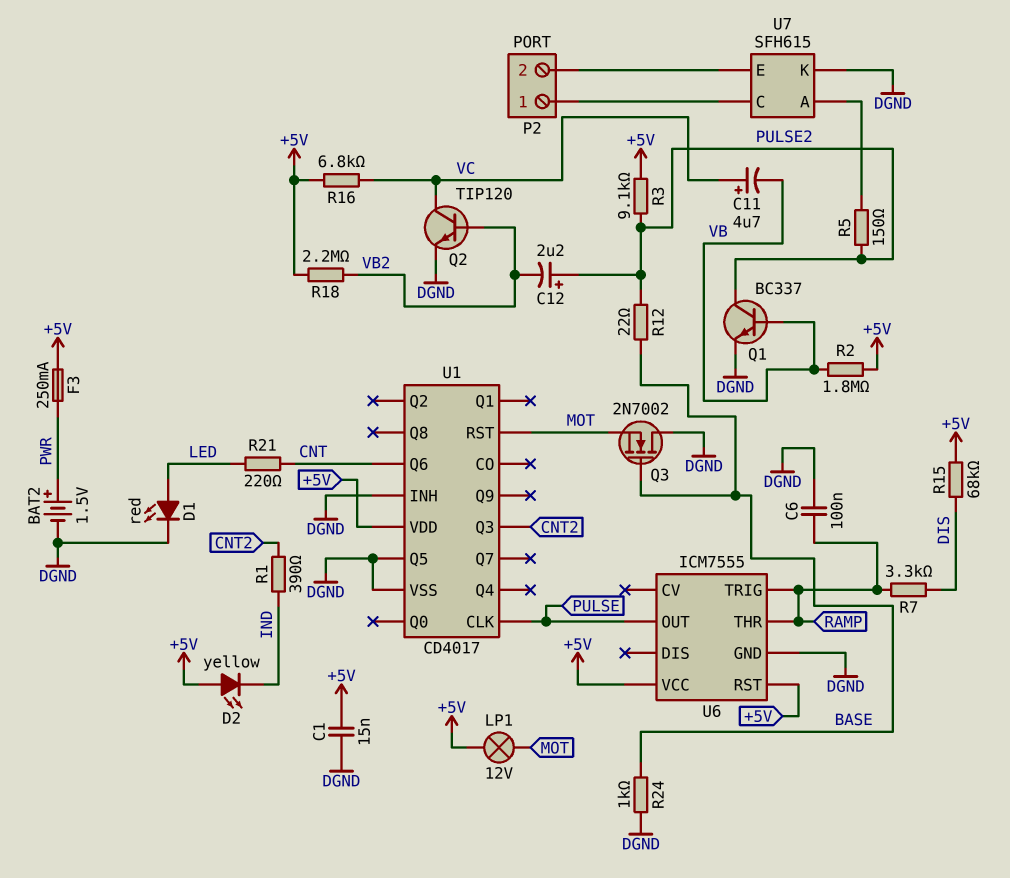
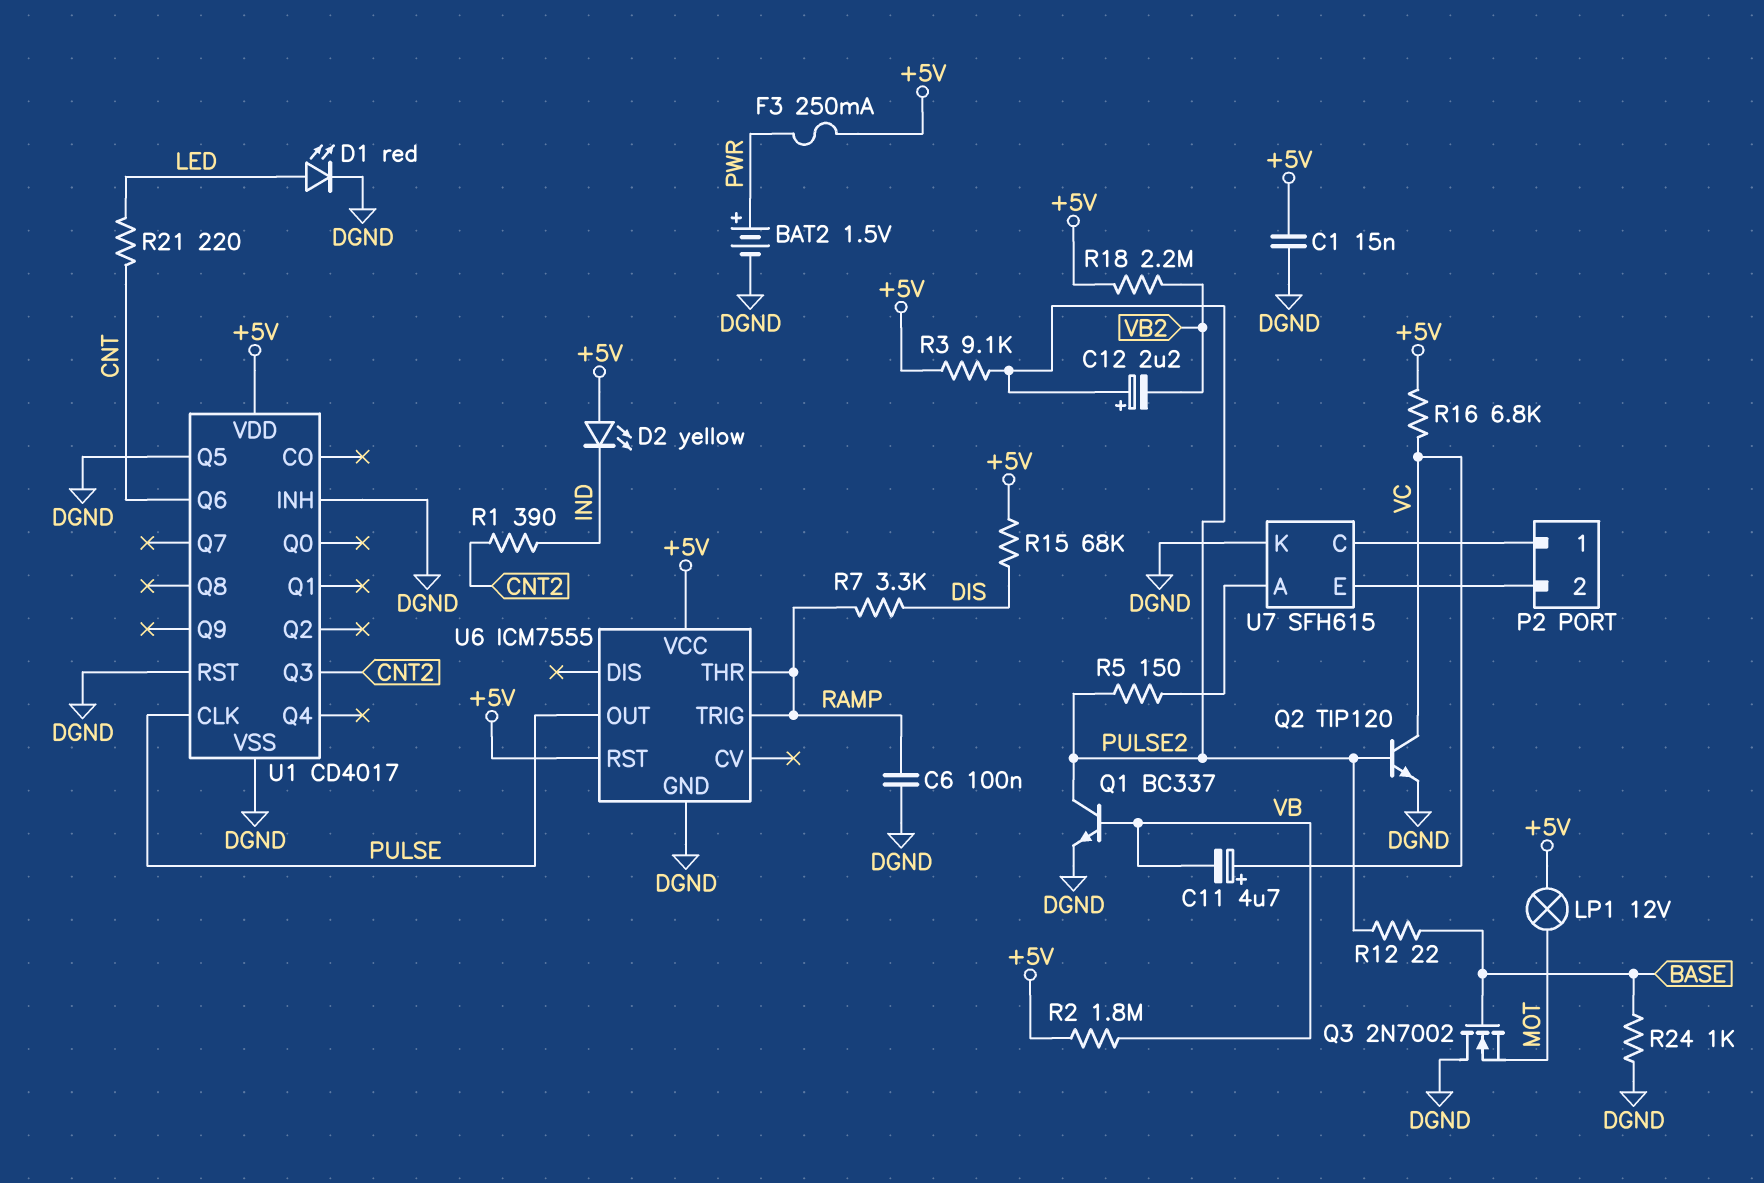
Q2: NPN TIP120 (B VB2, C VC, E DGND) -> NPN TIP120 (B PULSE2, C VC, E DGND)
U1 pin RST: MOT -> DGND

